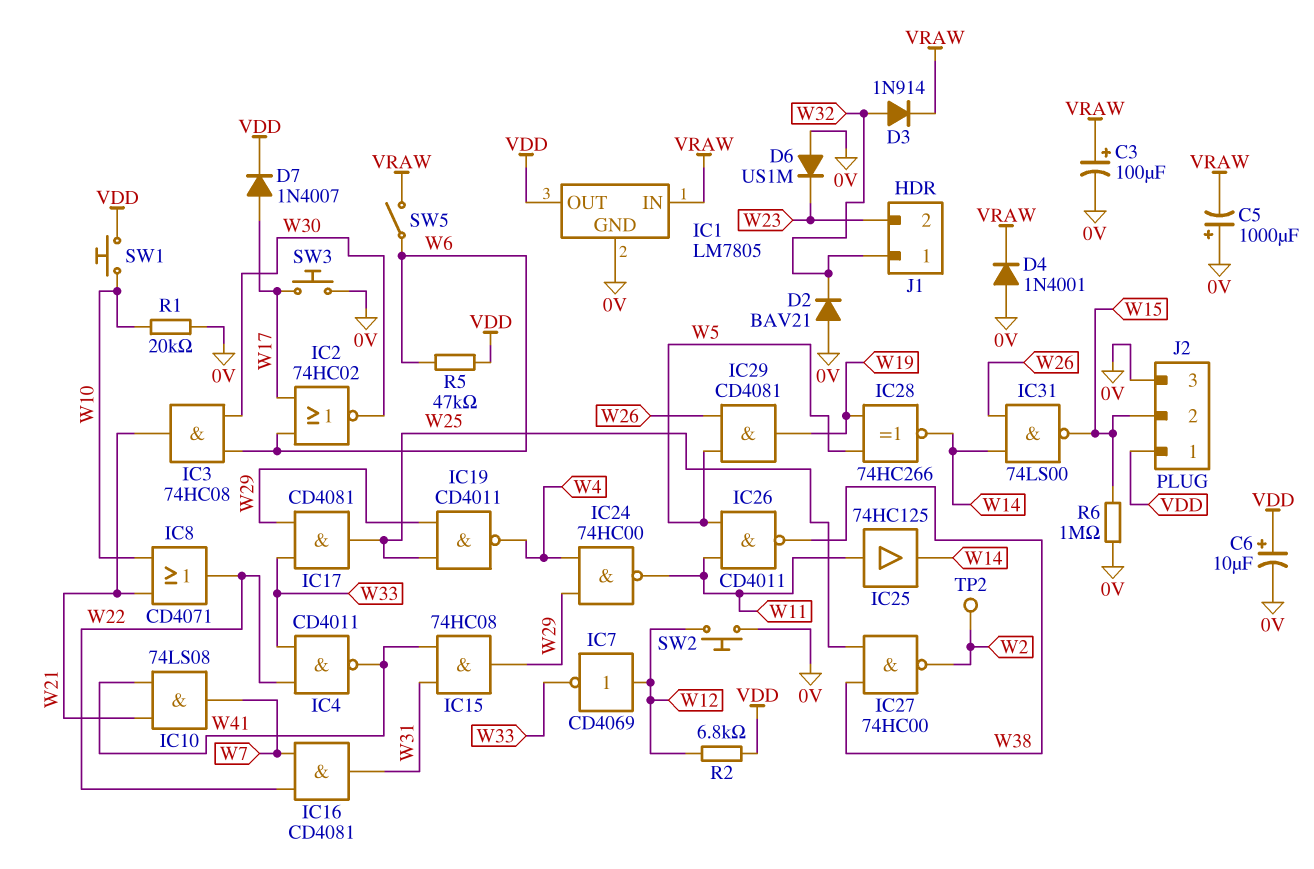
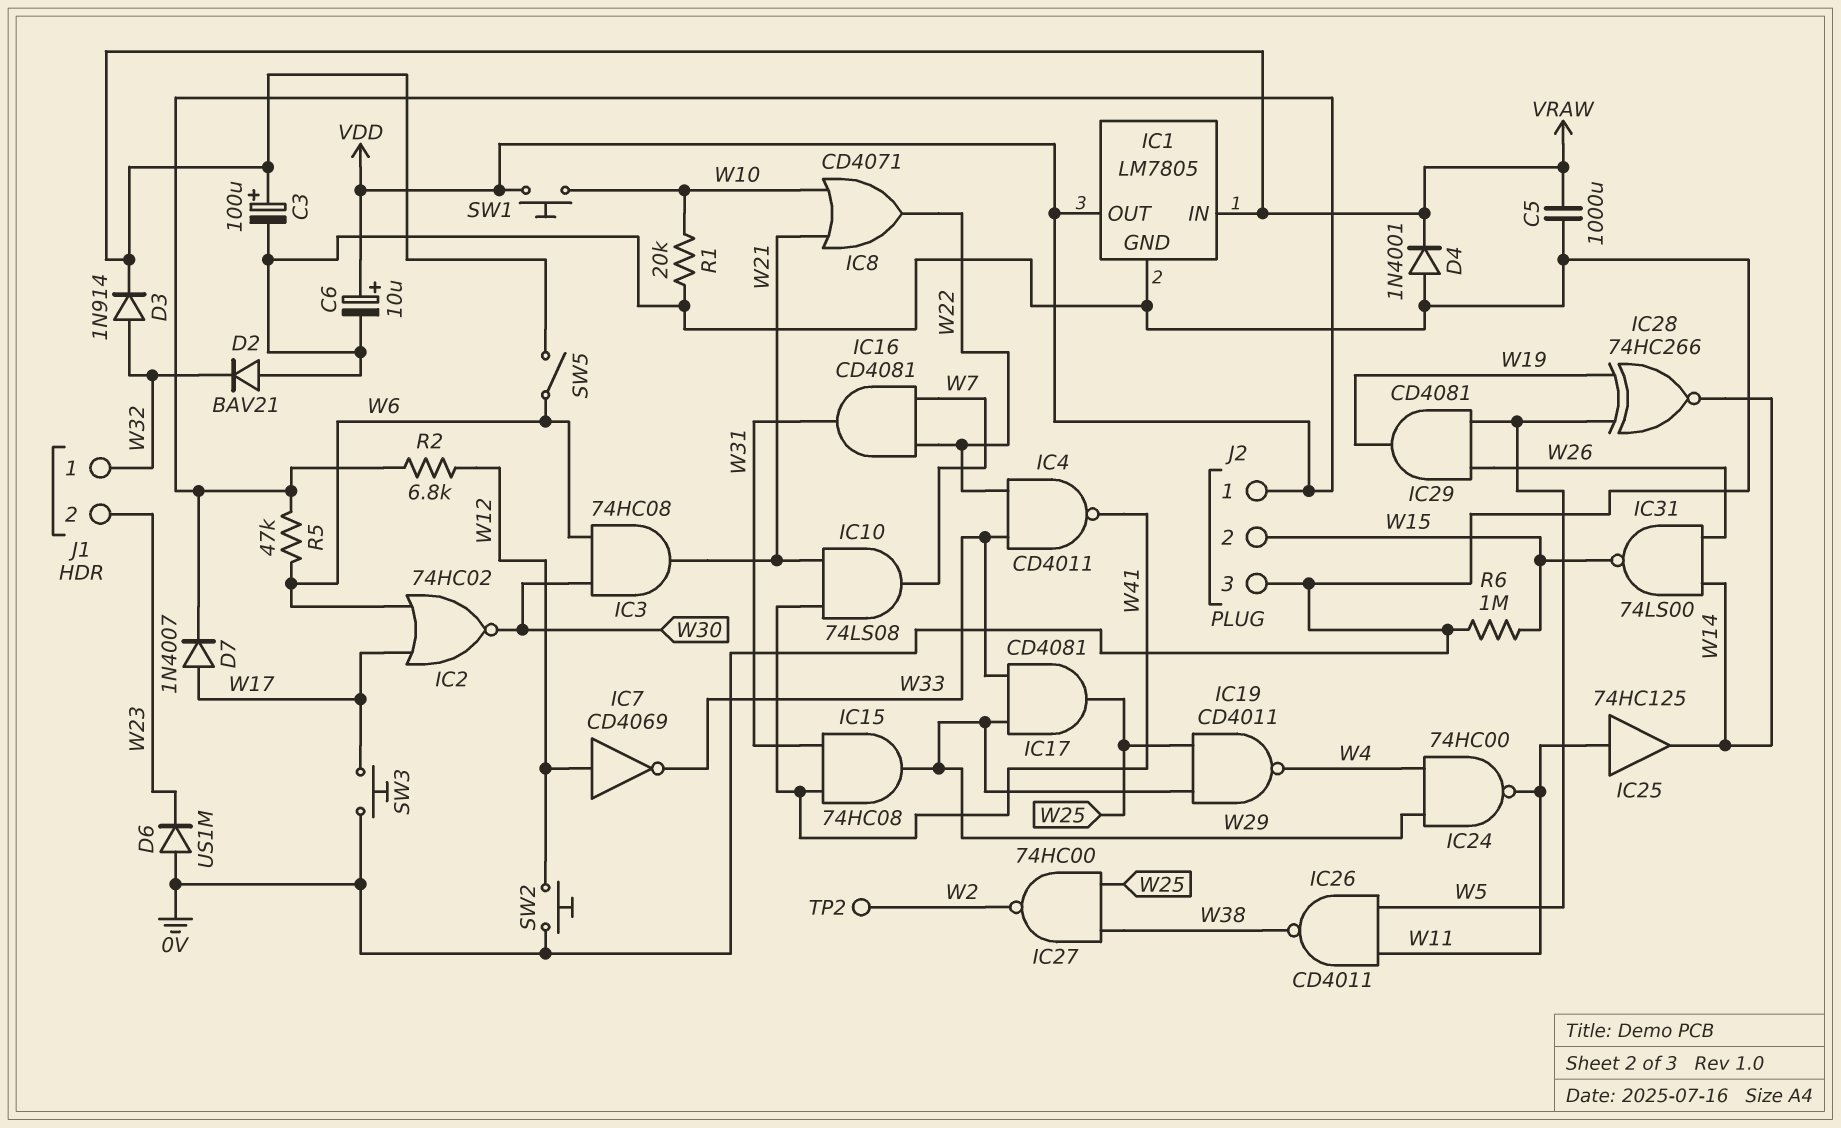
C5: 1000uF (plus 0V, minus VRAW) -> 1000uF (0V, VRAW)

